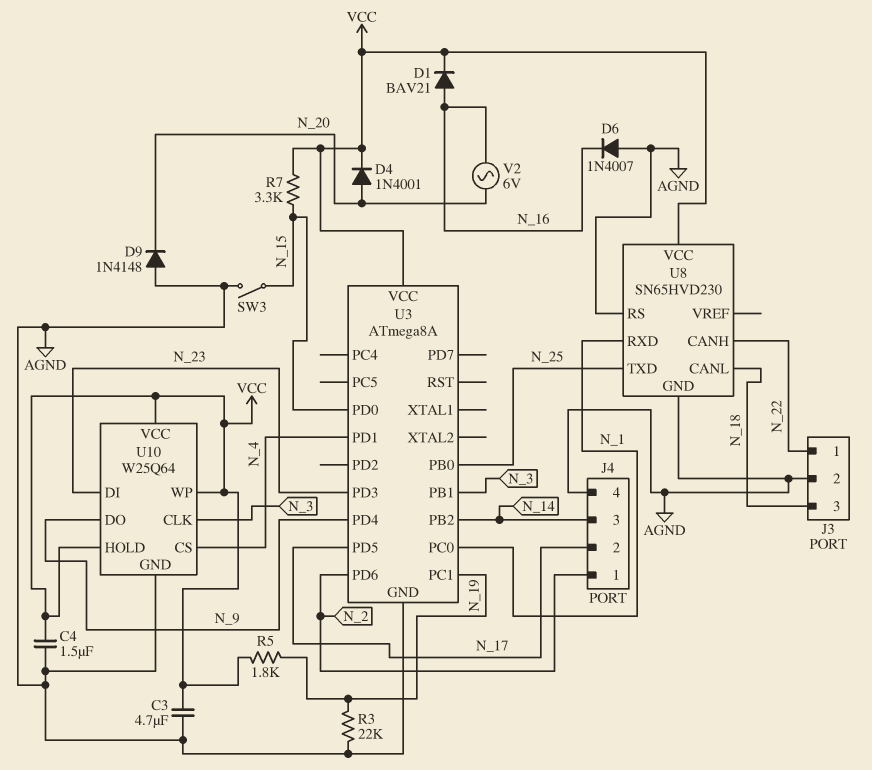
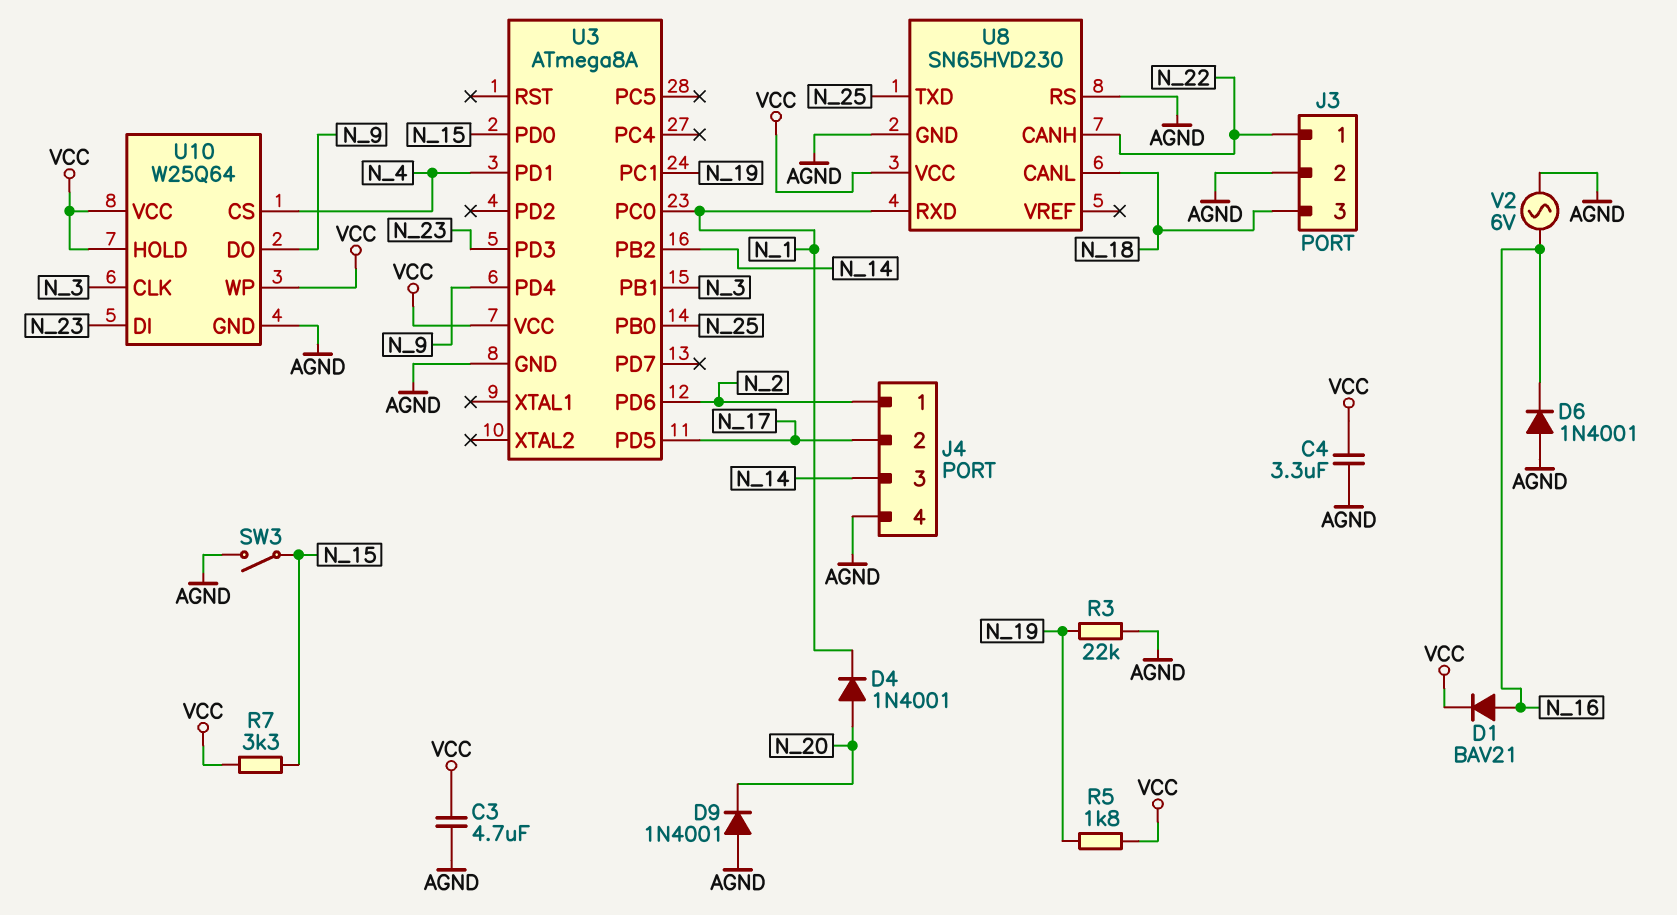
C4: 1.5uF (AGND, VCC) -> 3.3uF (AGND, VCC)
D4: diode 1N4001 (A N_20, K VCC) -> diode 1N4001 (A N_20, K N_1)
D6: diode 1N4007 (A AGND, K N_16) -> diode 1N4001 (A AGND, K N_16)
D9: diode 1N4148 (A AGND, K N_20) -> diode 1N4001 (A AGND, K N_20)
V2: AC 6V (N_16, N_20) -> AC 6V (AGND, N_16)

